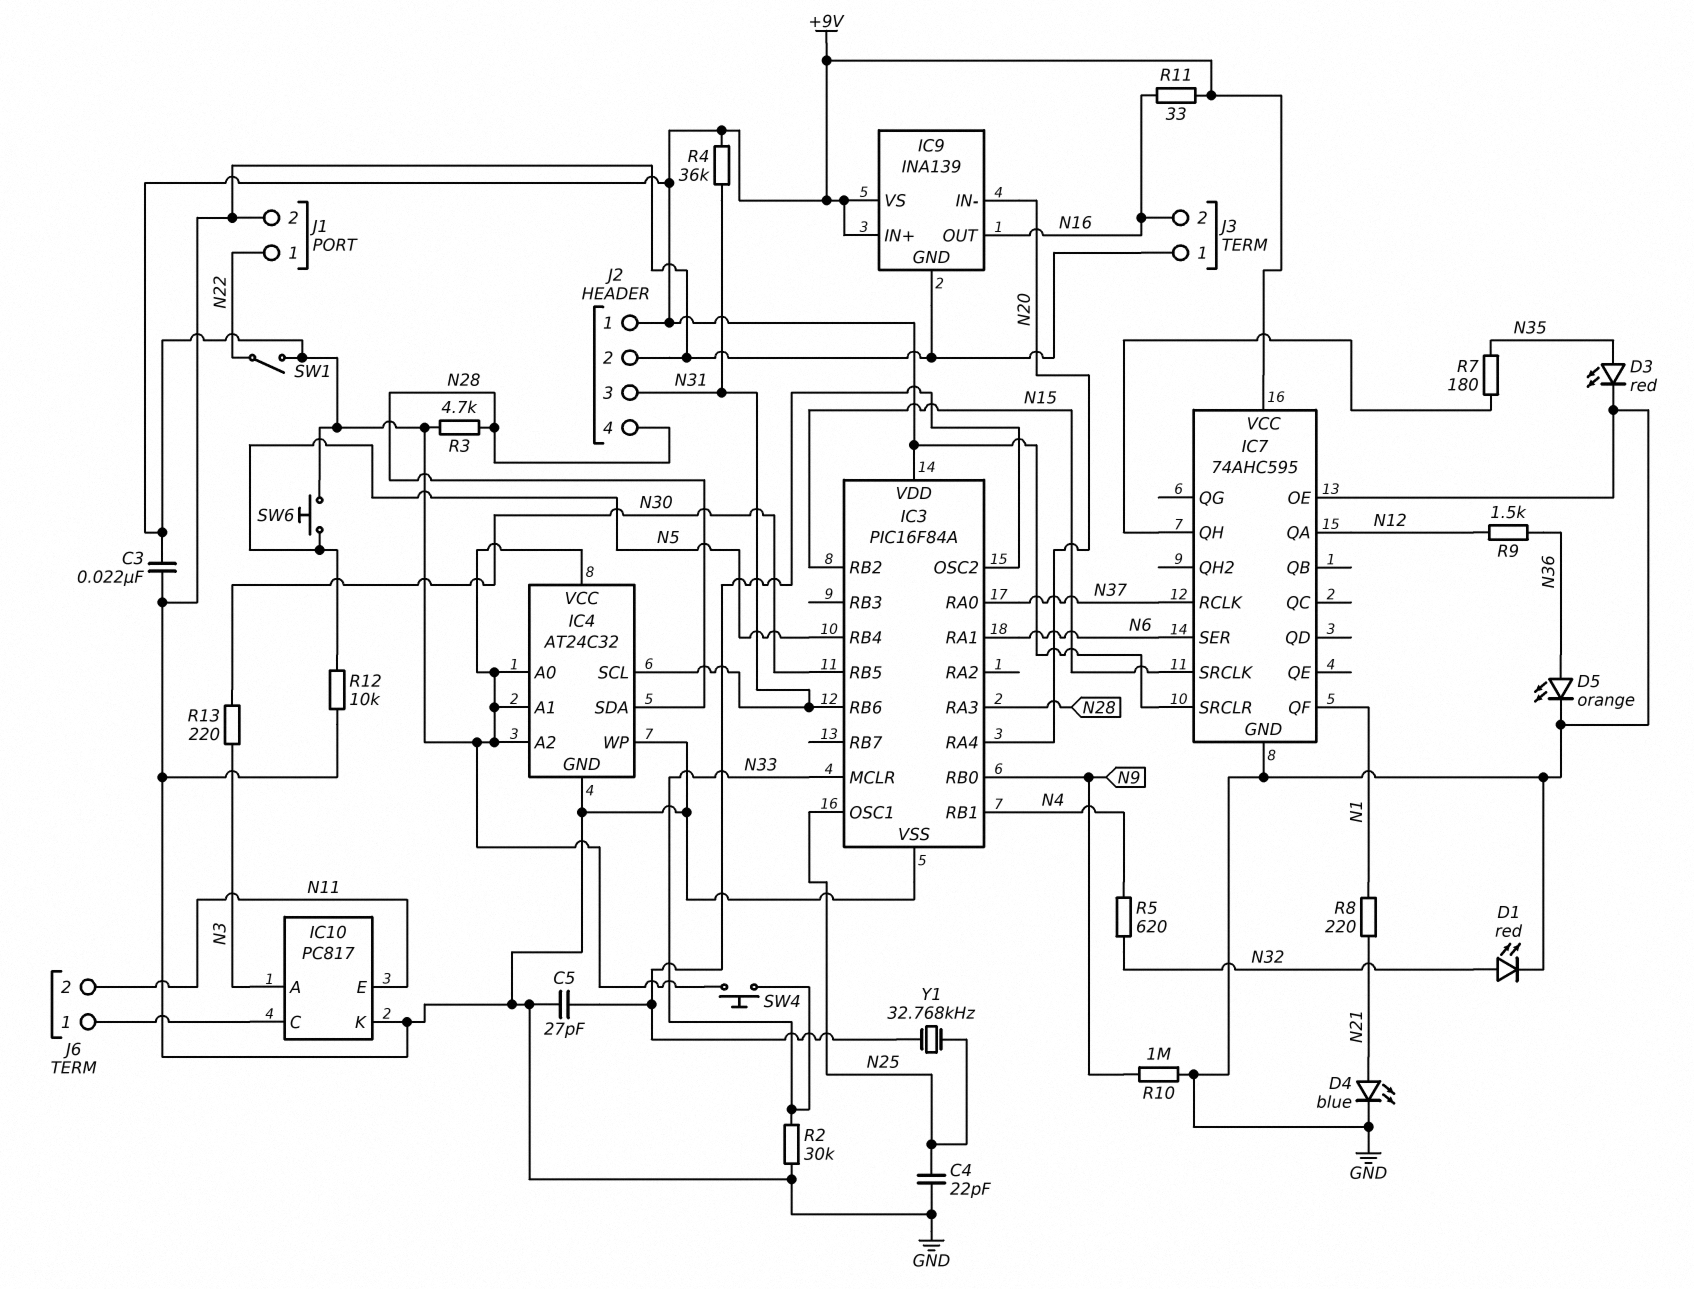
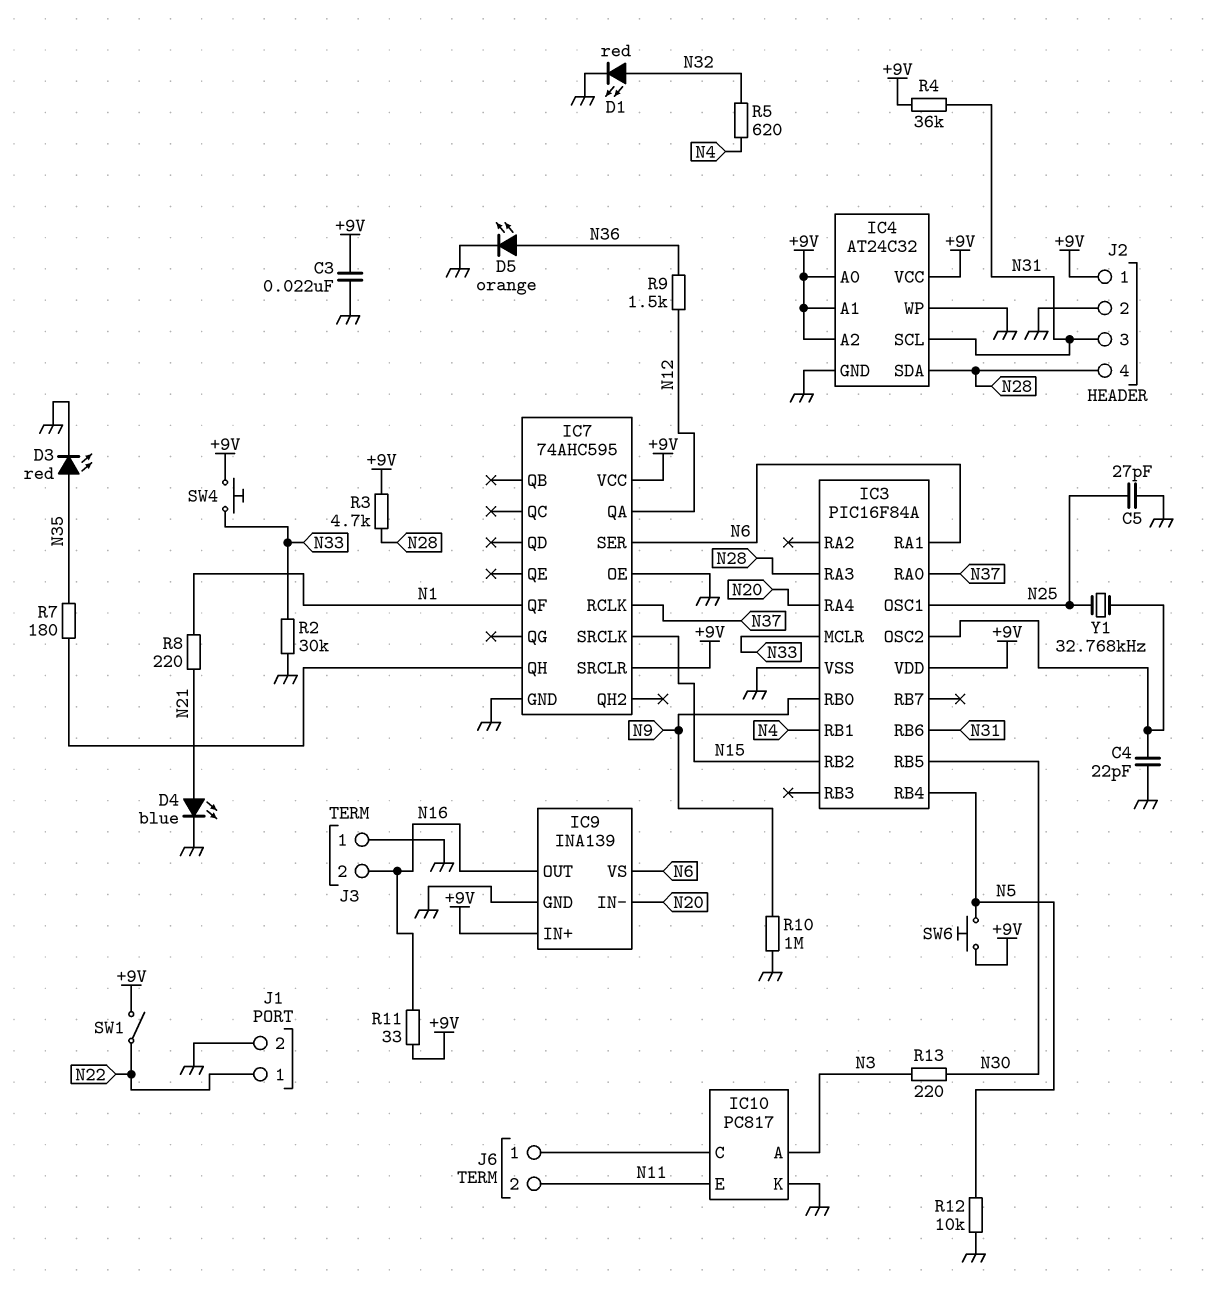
C4: 22pF (GND, N25) -> 22pF (GND, IC3/OSC2)
C5: 27pF (GND, IC3/OSC2) -> 27pF (GND, N25)
IC9 pin VS: +9V -> N6

